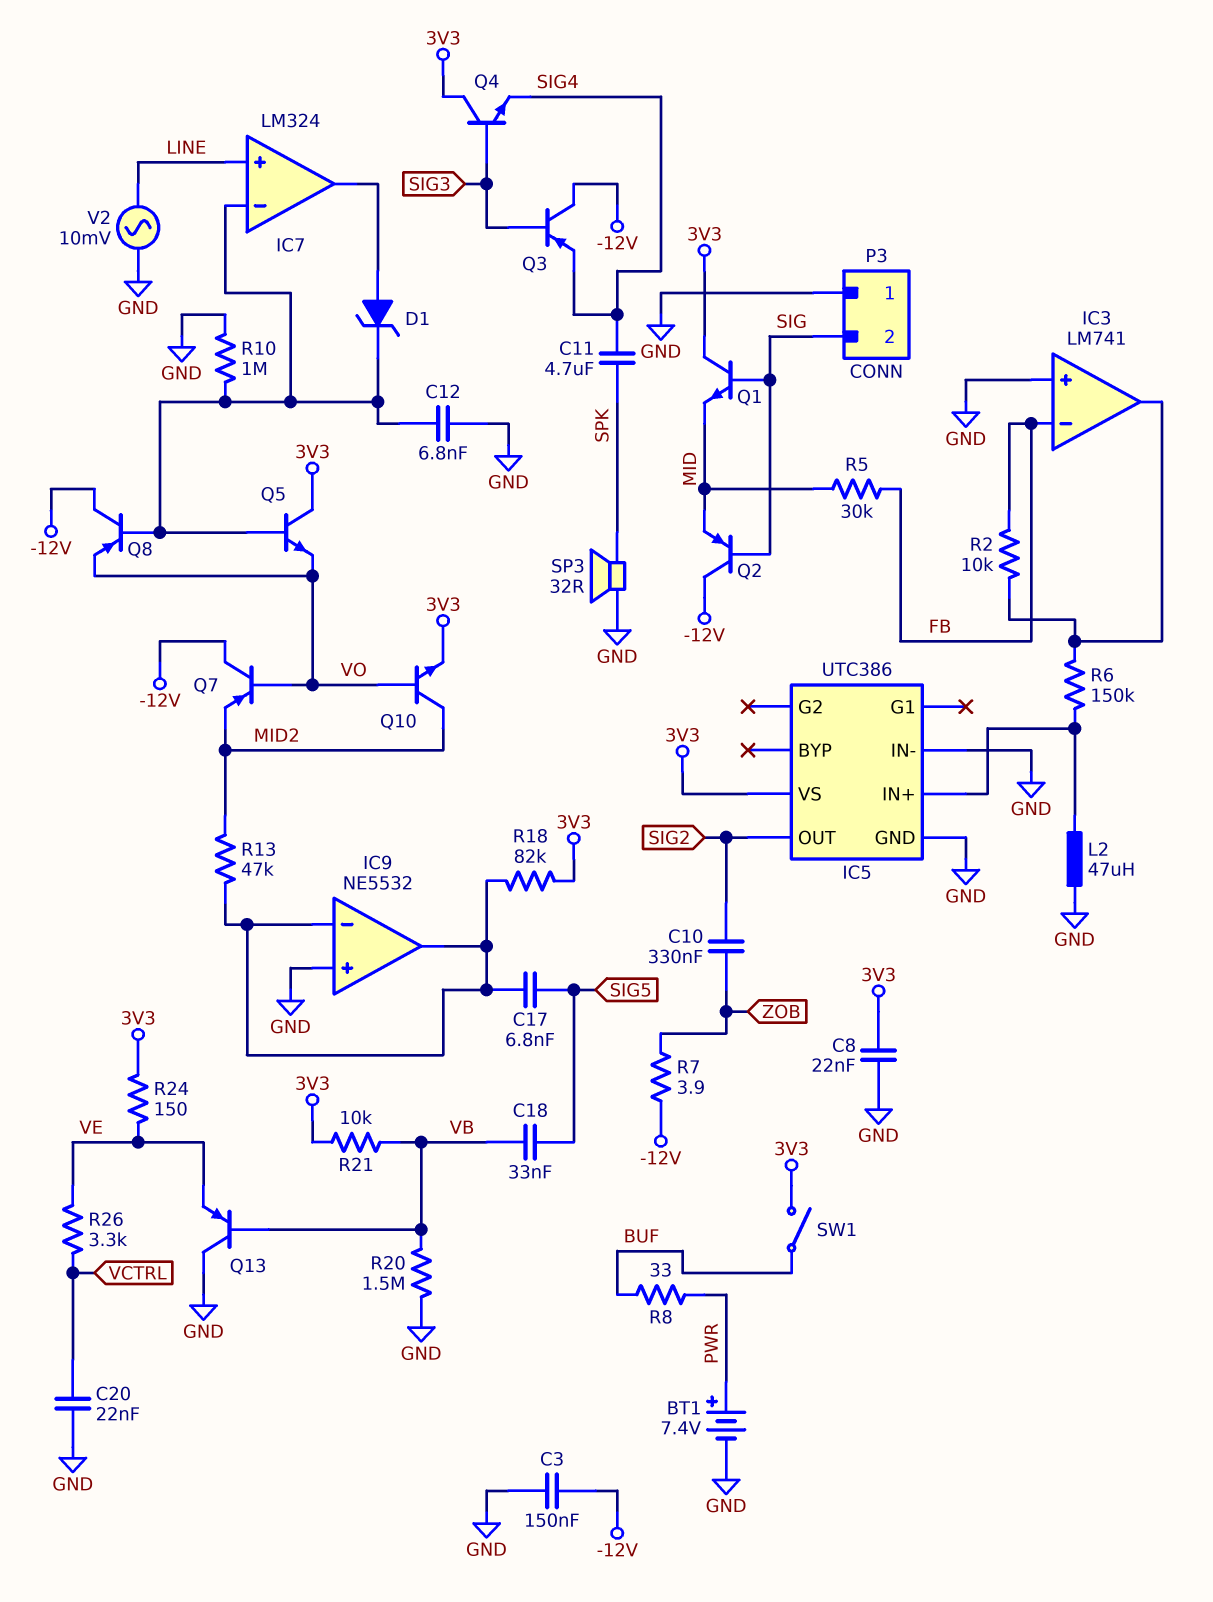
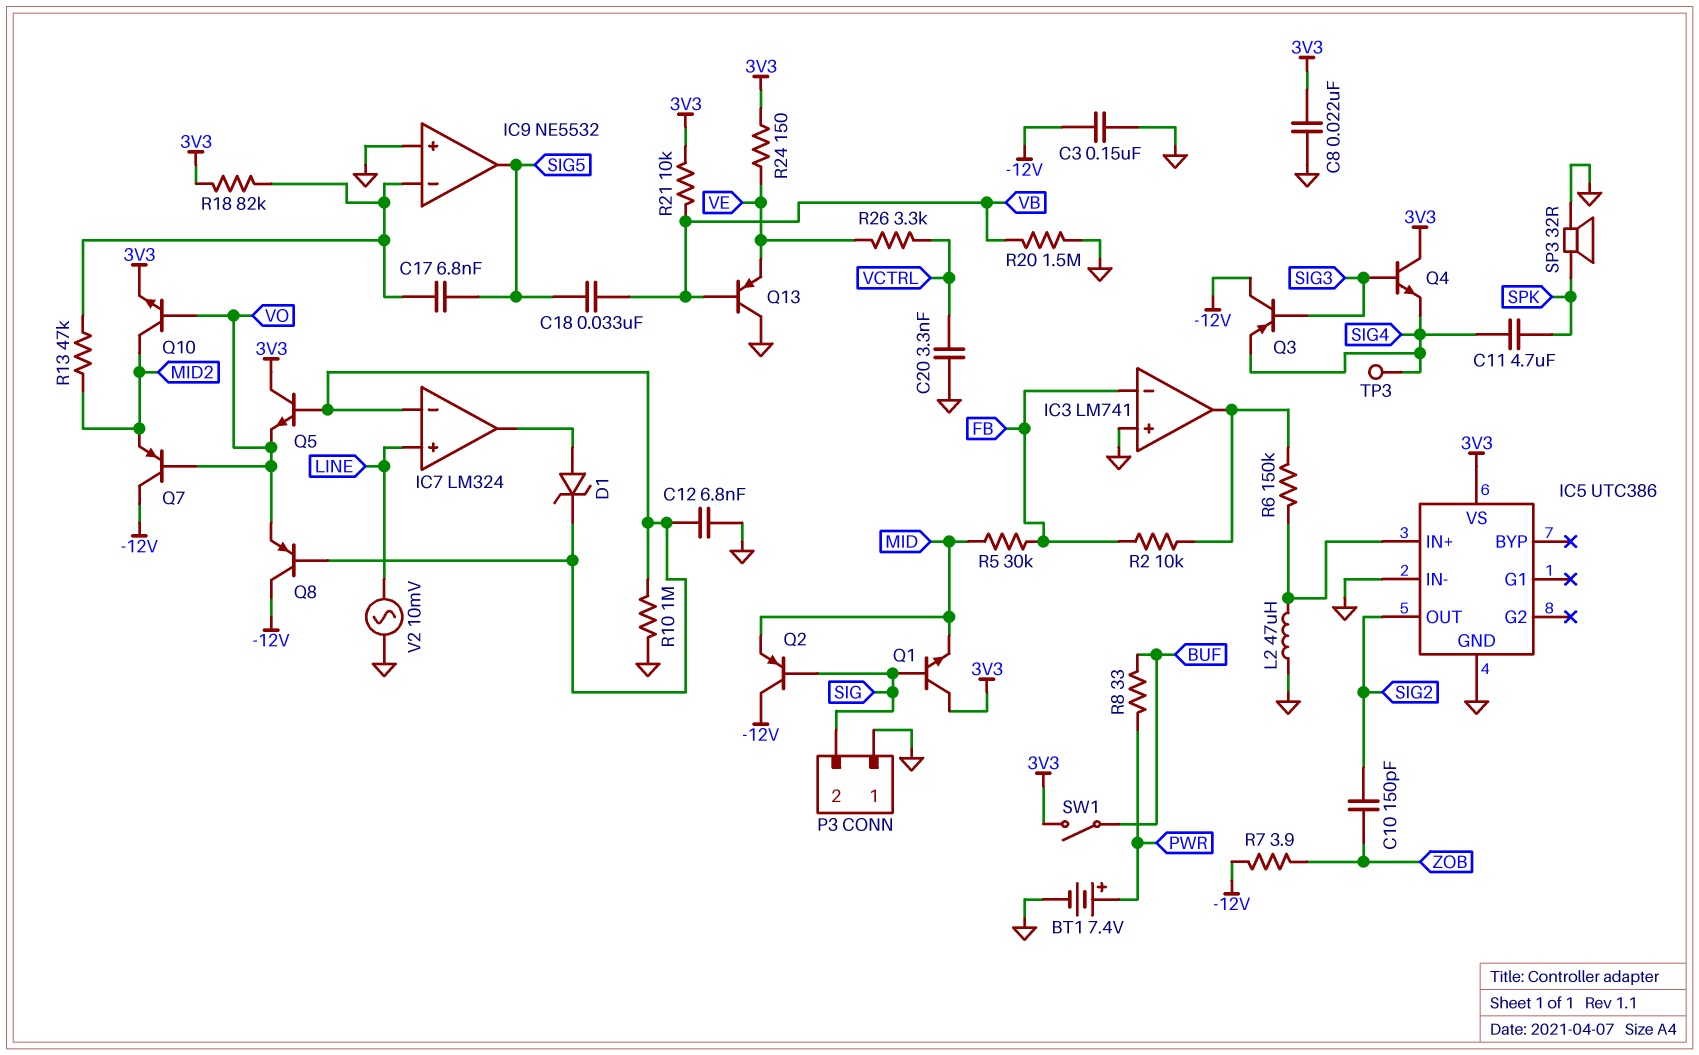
C10: 330nF (SIG2, ZOB) -> 150pF (SIG2, ZOB)
C20: 22nF (GND, VCTRL) -> 3.3nF (GND, VCTRL)
IC9 pin out: IC9/in- -> SIG5
TP3: none -> test point (SIG4)

